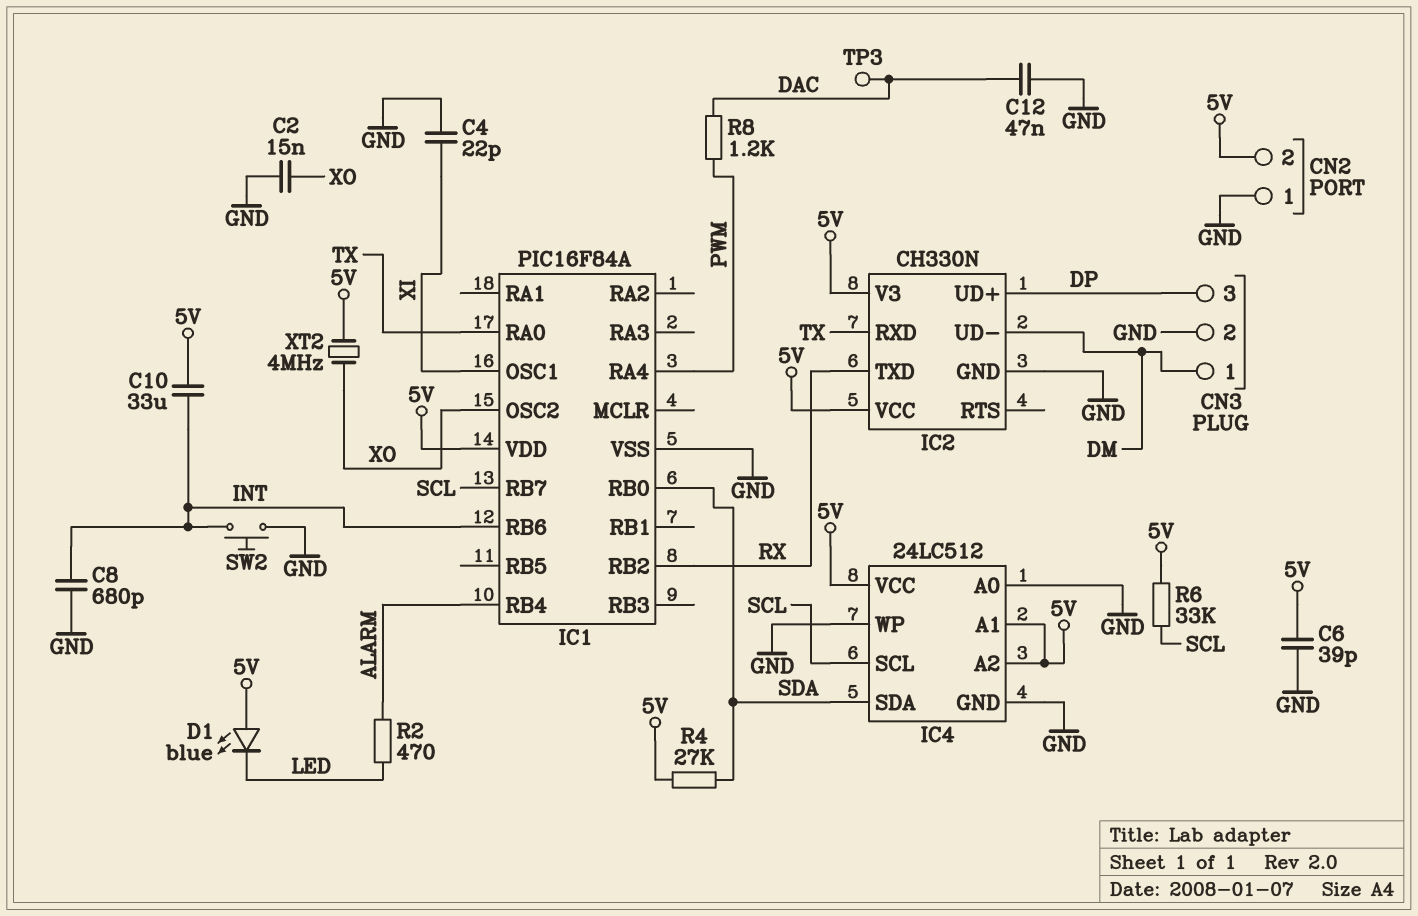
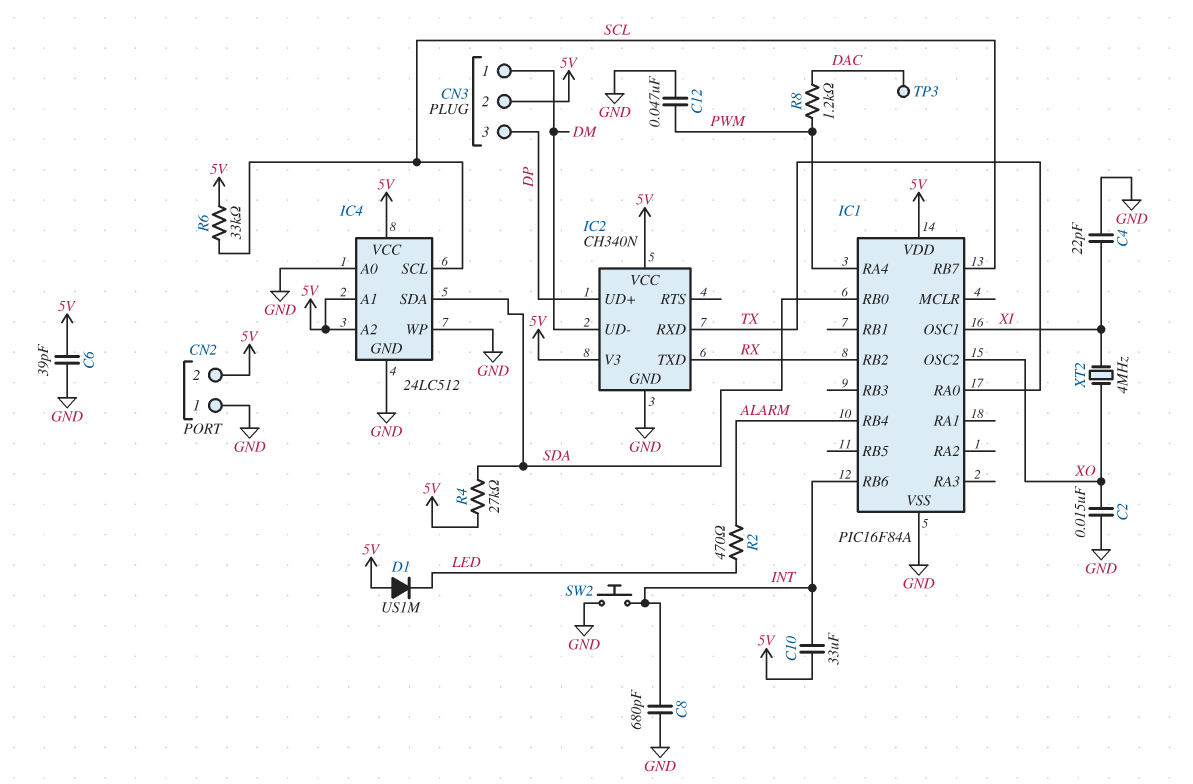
C12: 47nF (DAC, GND) -> 47nF (GND, PWM)
CN3 pin 2: GND -> 5V
D1: LED blue (A 5V, K LED) -> diode US1M (A 5V, K LED)
IC2: CH330N -> CH340N
XT2: 4MHz (5V, XO) -> 4MHz (XI, XO)

